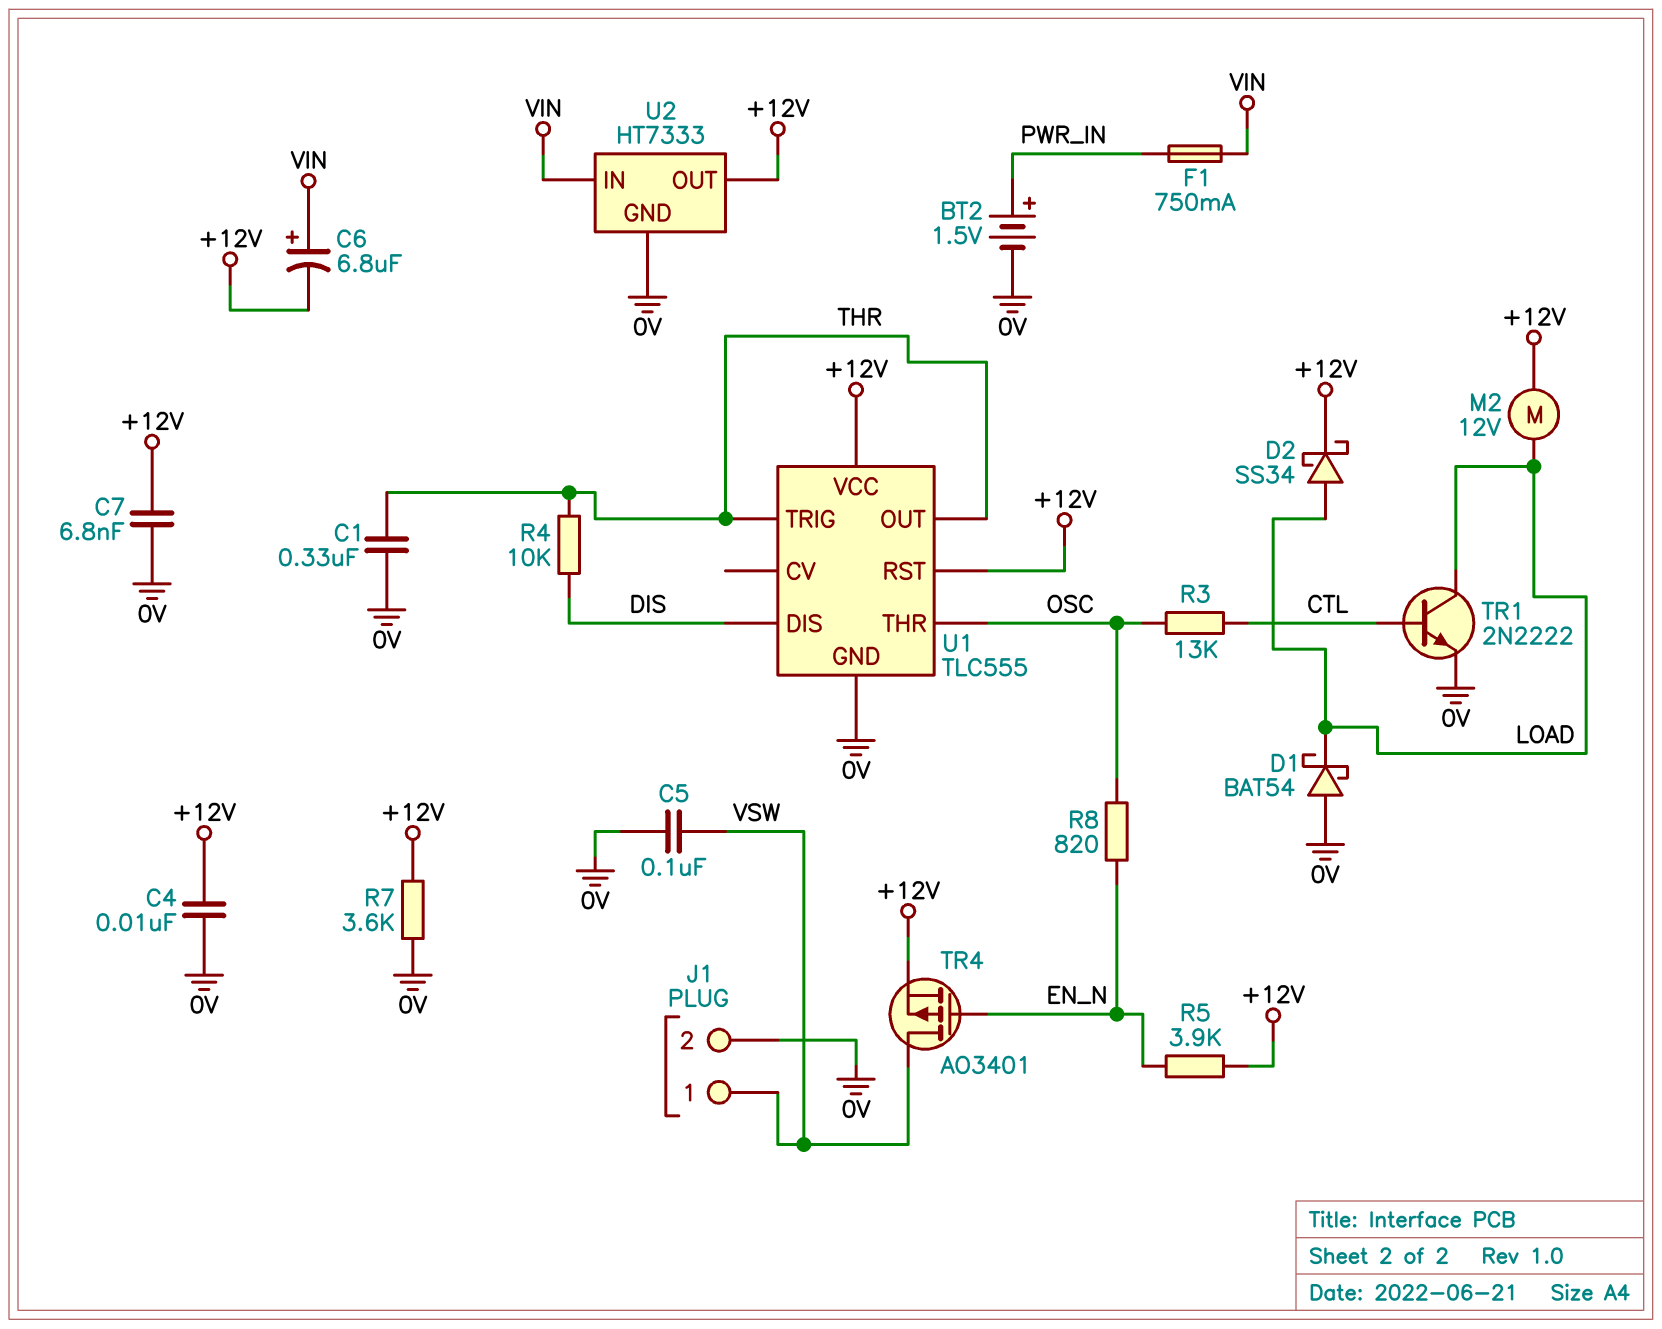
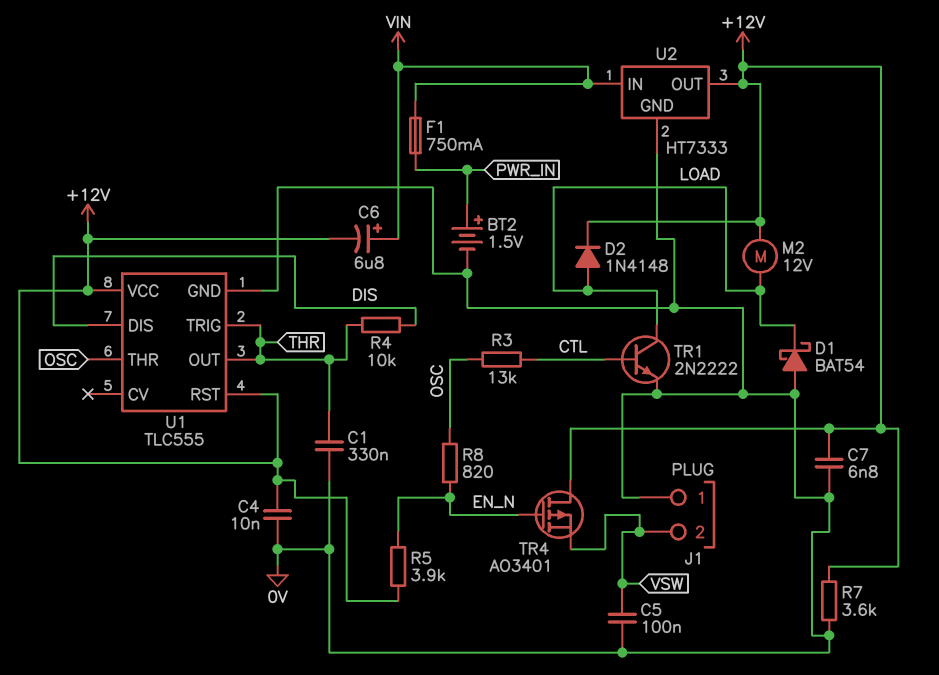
D2: schottky SS34 (A LOAD, K +12V) -> diode 1N4148 (A LOAD, K +12V)
J1 pin 1: VSW -> 0V
J1 pin 2: 0V -> VSW
TR4: PMOS AO3401 (G EN_N, D VSW, S +12V) -> PMOS AO3401 (G EN_N, D +12V, S VSW)

